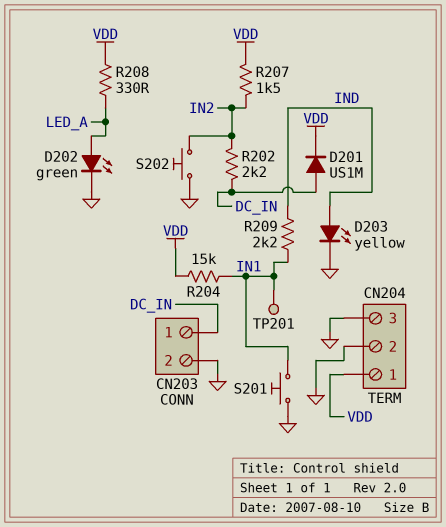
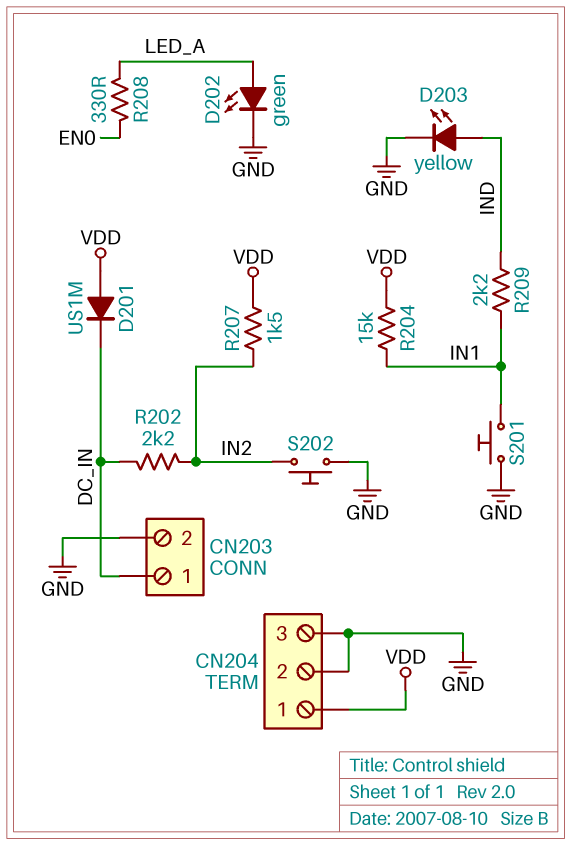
D201: diode US1M (A DC_IN, K VDD) -> diode US1M (A VDD, K DC_IN)
R208: 330 (LED_A, VDD) -> 330 (EN0, LED_A)
TP201: test point (IN1) -> none

